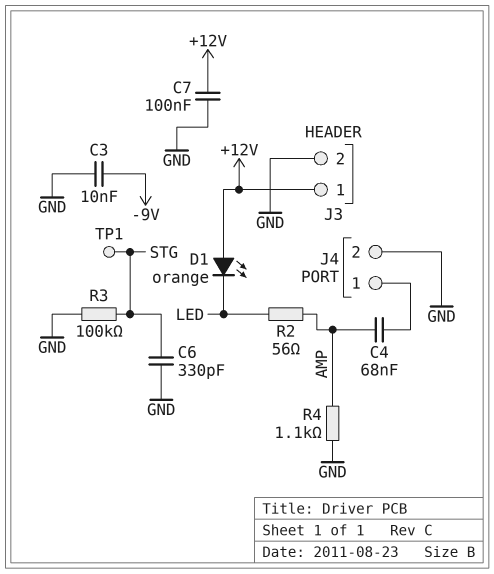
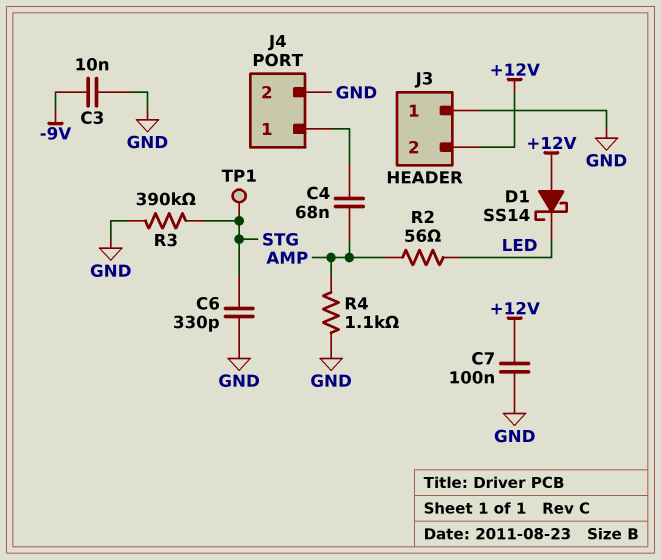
D1: LED orange (A +12V, K LED) -> schottky SS14 (A +12V, K LED)
J3 pin 1: +12V -> GND
J3 pin 2: GND -> +12V
R3: 100k (GND, STG) -> 390k (GND, STG)

